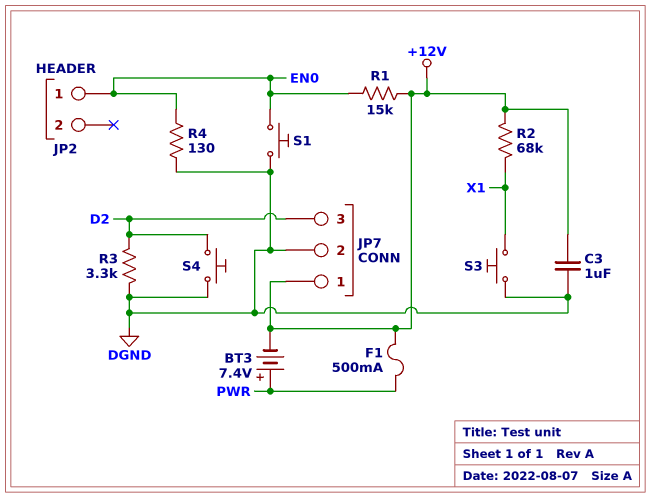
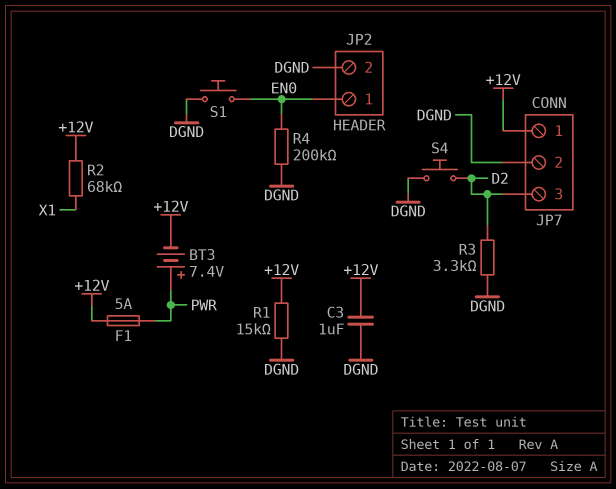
F1: 500mA (+12V, PWR) -> 5A (+12V, PWR)
JP2 pin 2: none -> DGND
R1: 15k (+12V, EN0) -> 15k (+12V, DGND)
R4: 130 (DGND, EN0) -> 200k (DGND, EN0)
S3: button (DGND, X1) -> none

